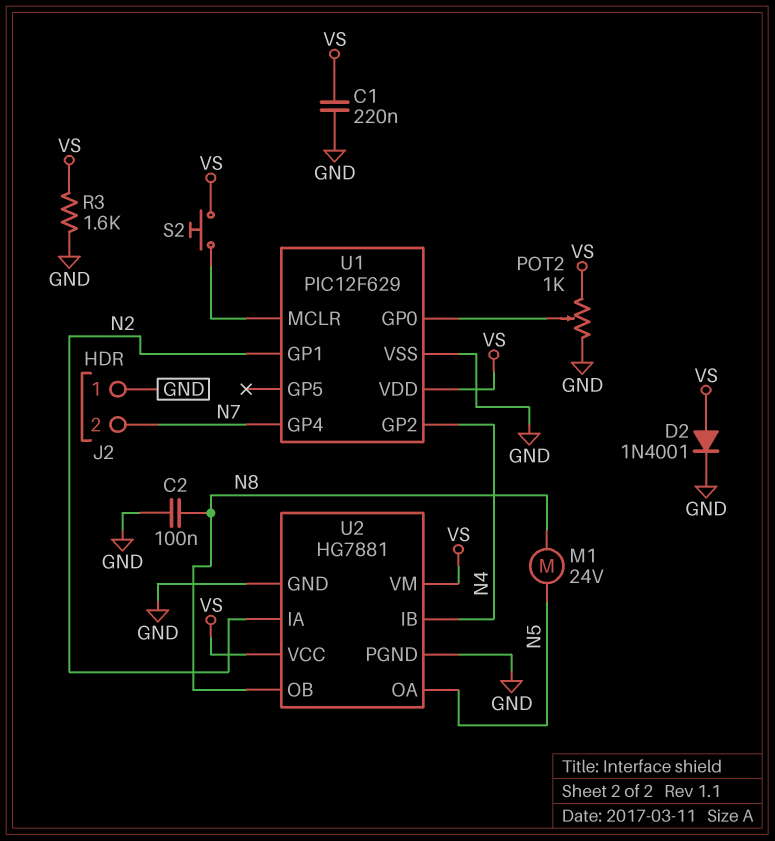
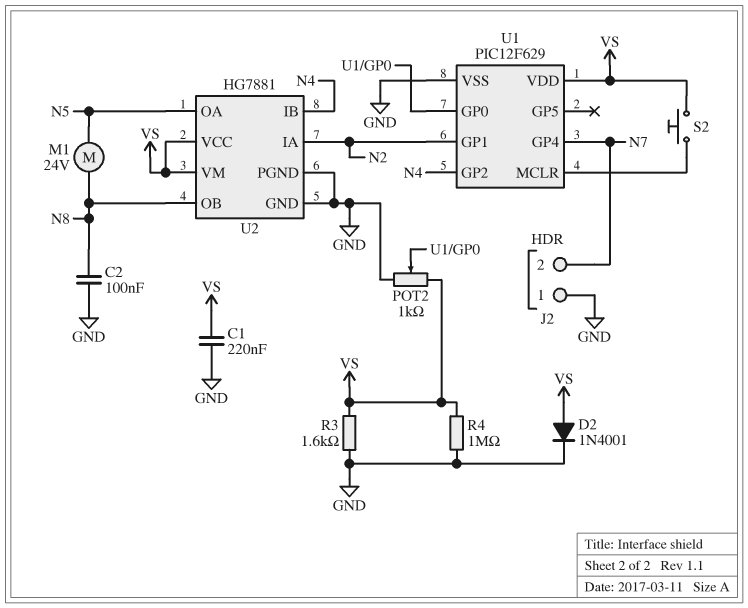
R4: none -> 1M (GND, VS)

